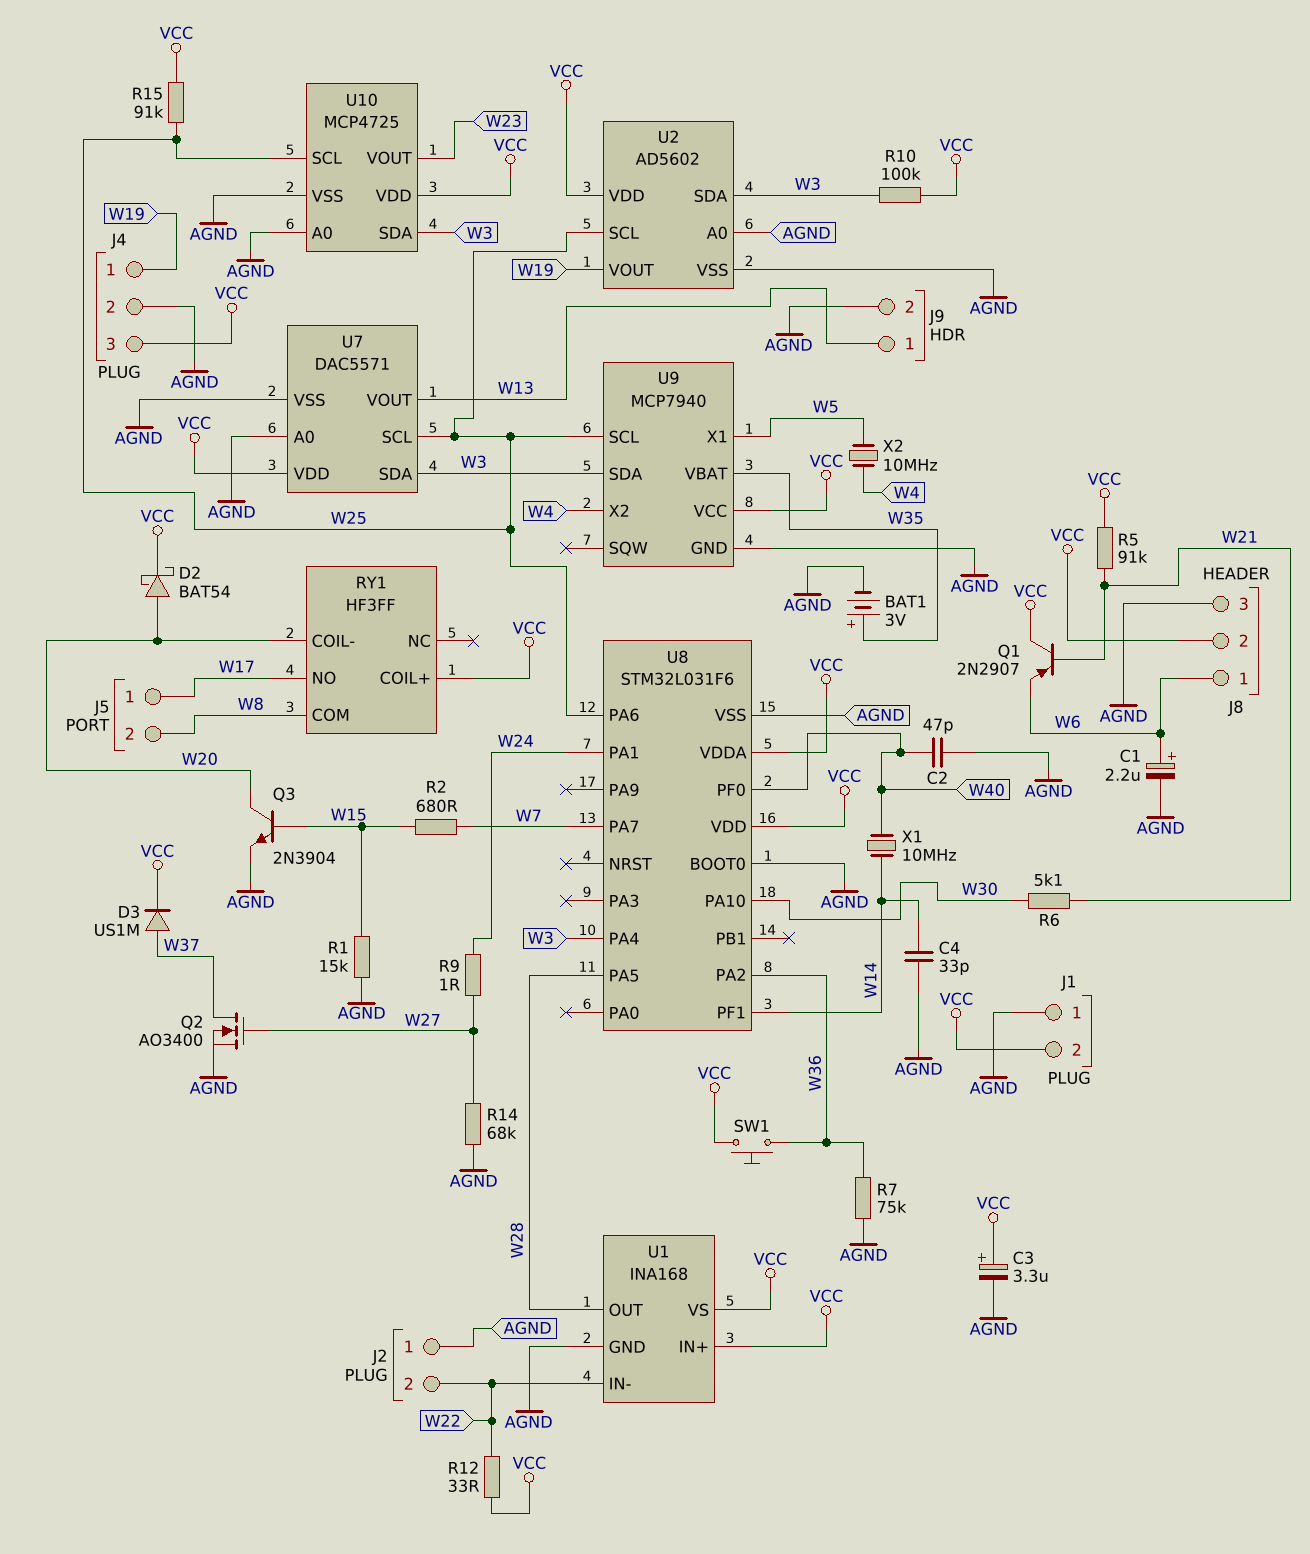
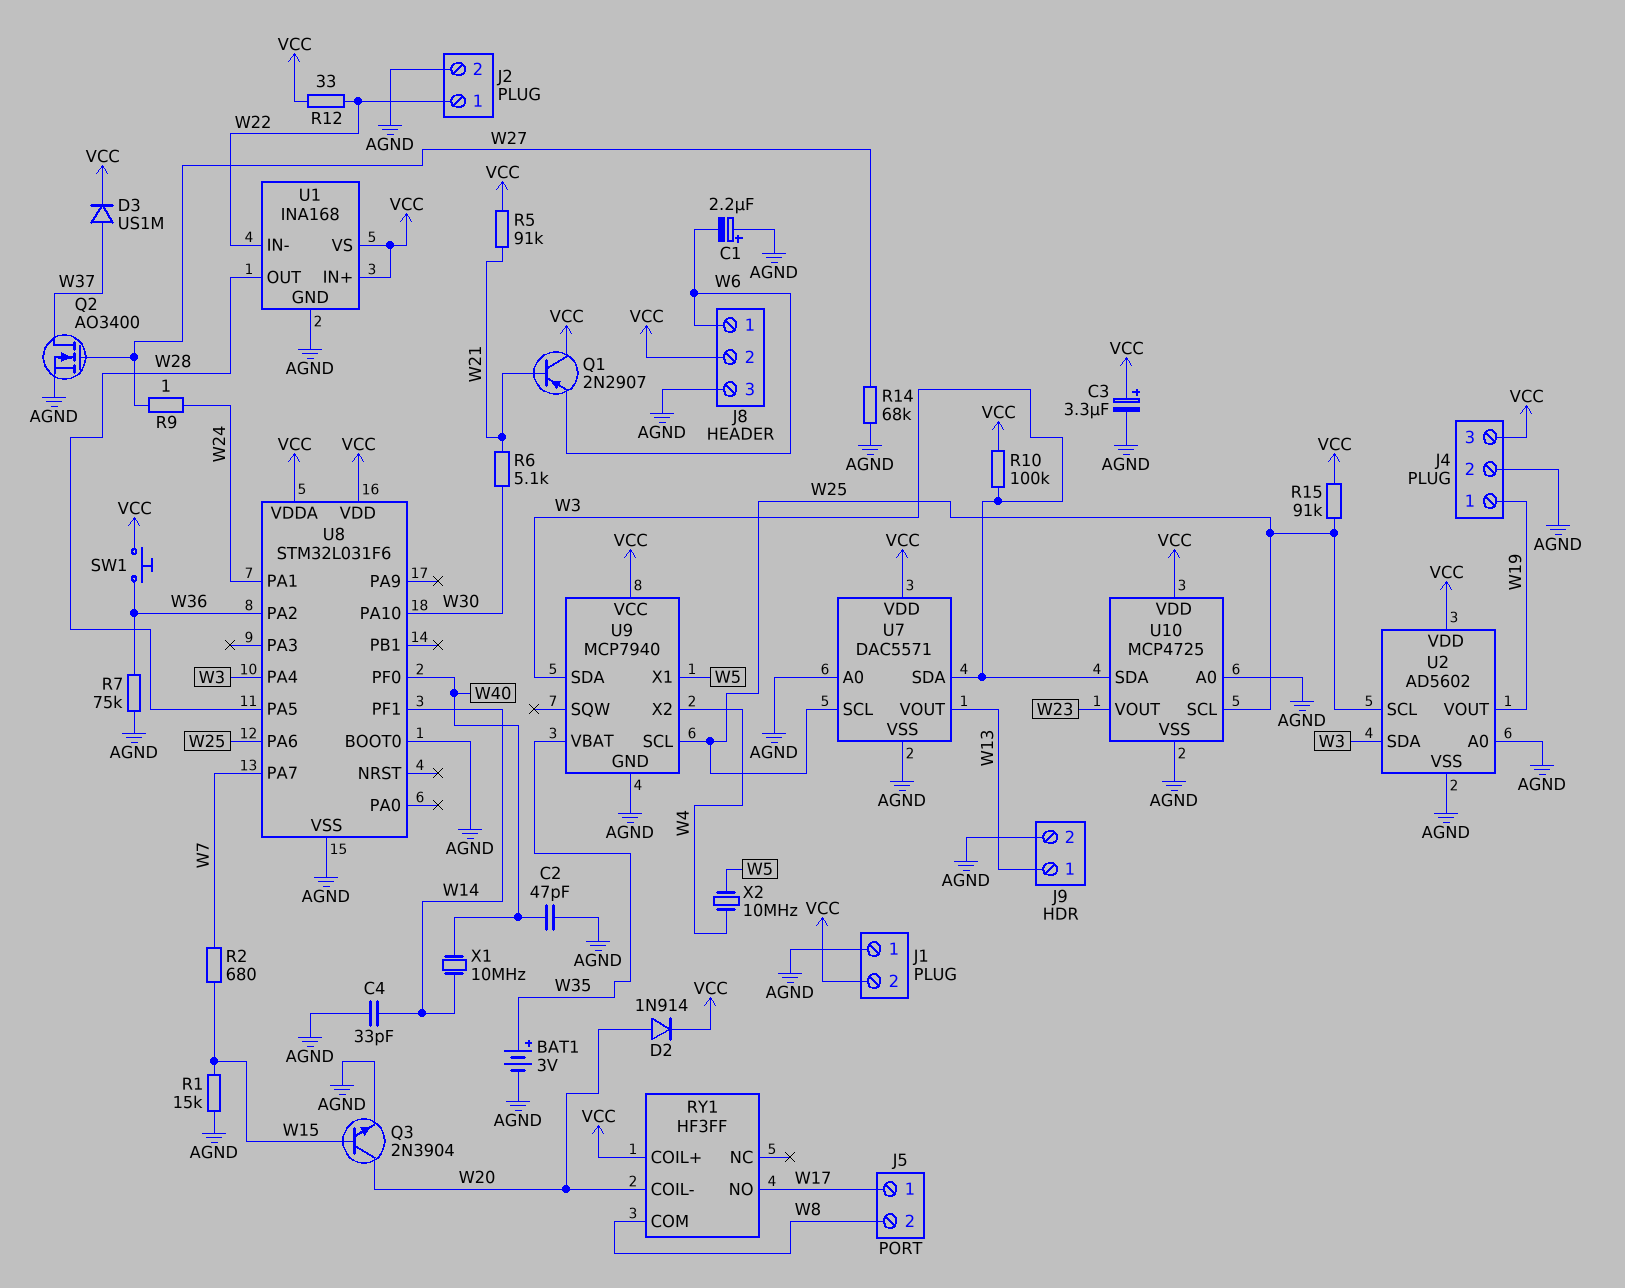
C1: 2.2uF (plus W6, minus AGND) -> 2.2uF (plus AGND, minus W6)
D2: schottky BAT54 (A W20, K VCC) -> diode 1N914 (A W20, K VCC)
J2 pin 1: AGND -> W22
J2 pin 2: W22 -> AGND

